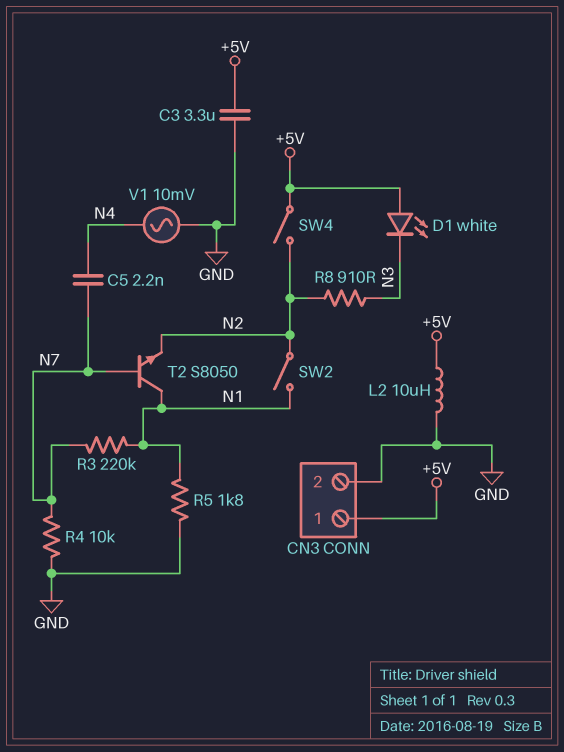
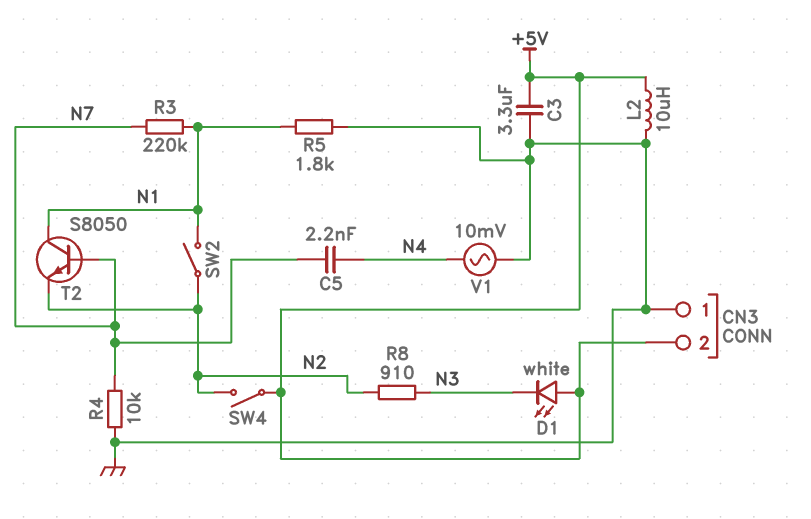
CN3 pin 1: +5V -> GND
CN3 pin 2: GND -> +5V

